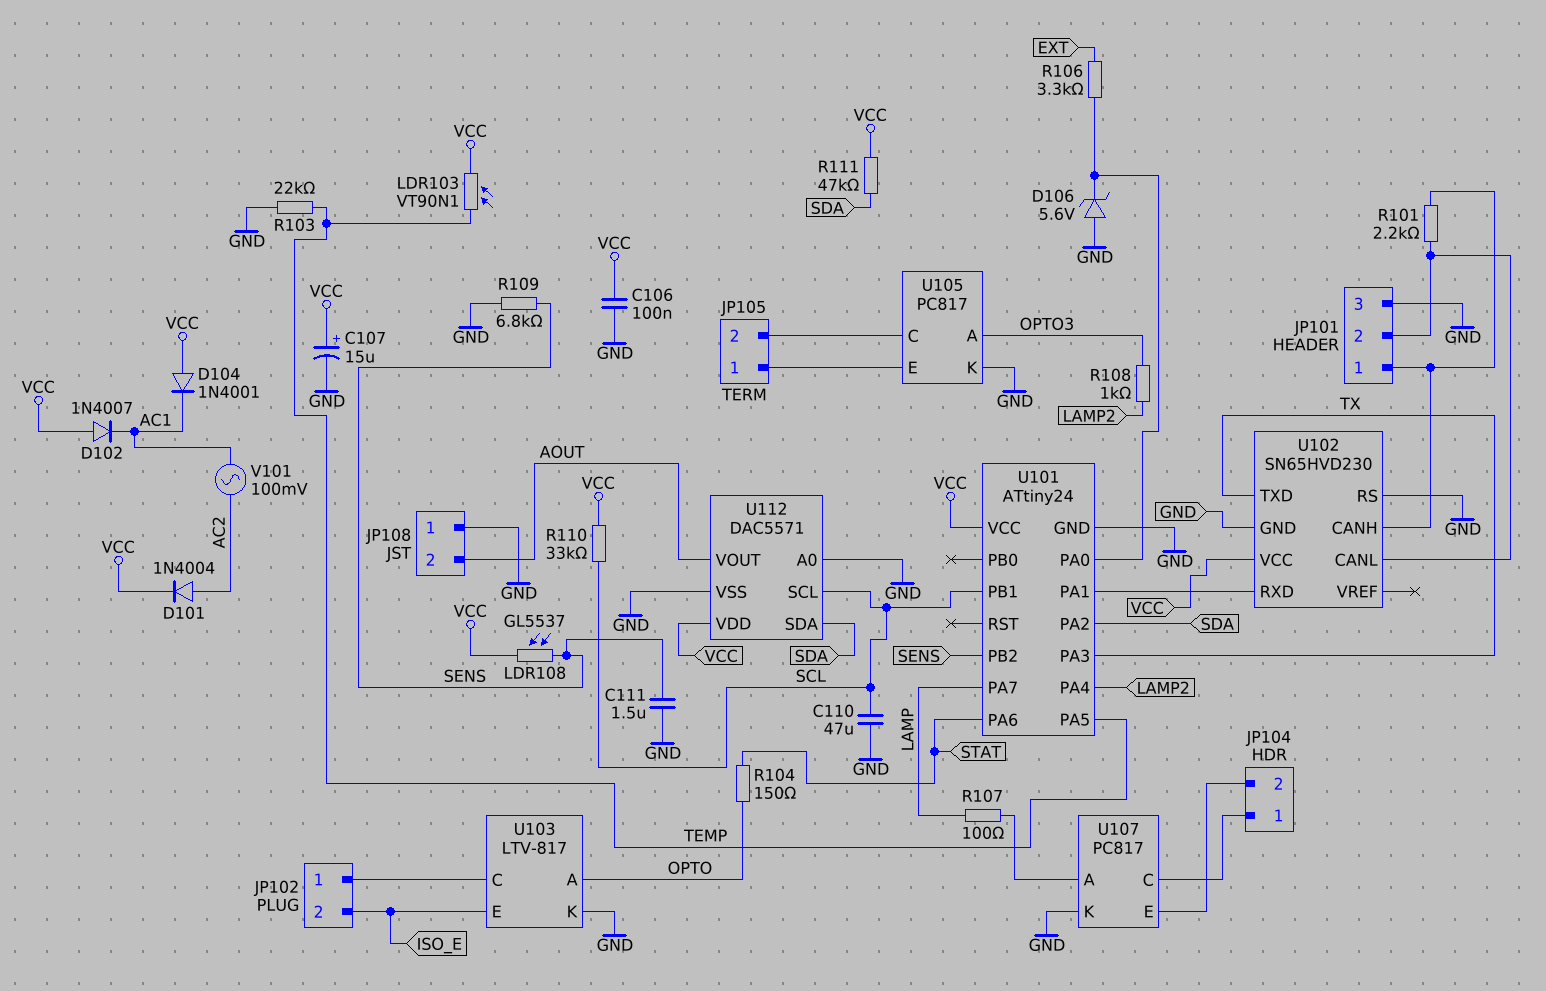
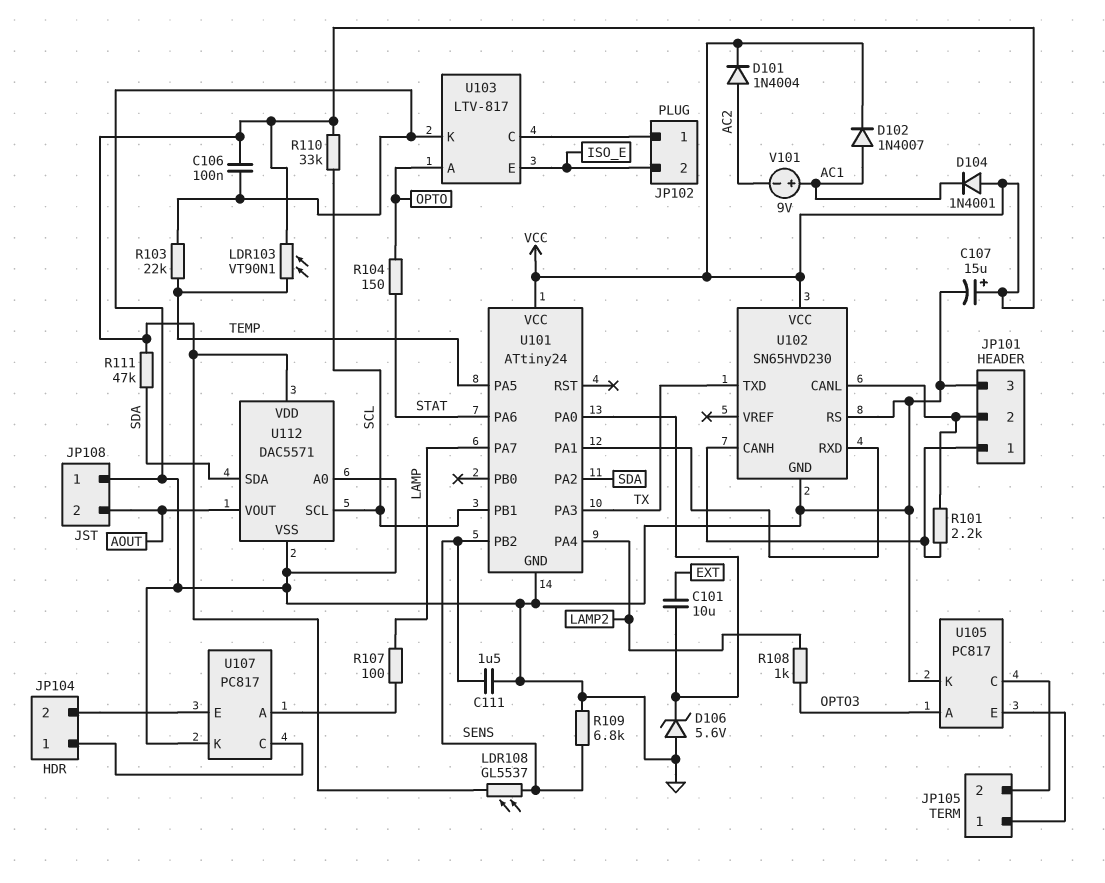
C101: none -> 10uF (EXT, U101/PA0)
C110: 47uF (GND, SCL) -> none
D102: diode 1N4007 (A VCC, K AC1) -> diode 1N4007 (A AC1, K VCC)
R106: 3.3k (EXT, U101/PA0) -> none
V101: AC 100mV (AC1, AC2) -> 9V (plus AC1, minus AC2)

